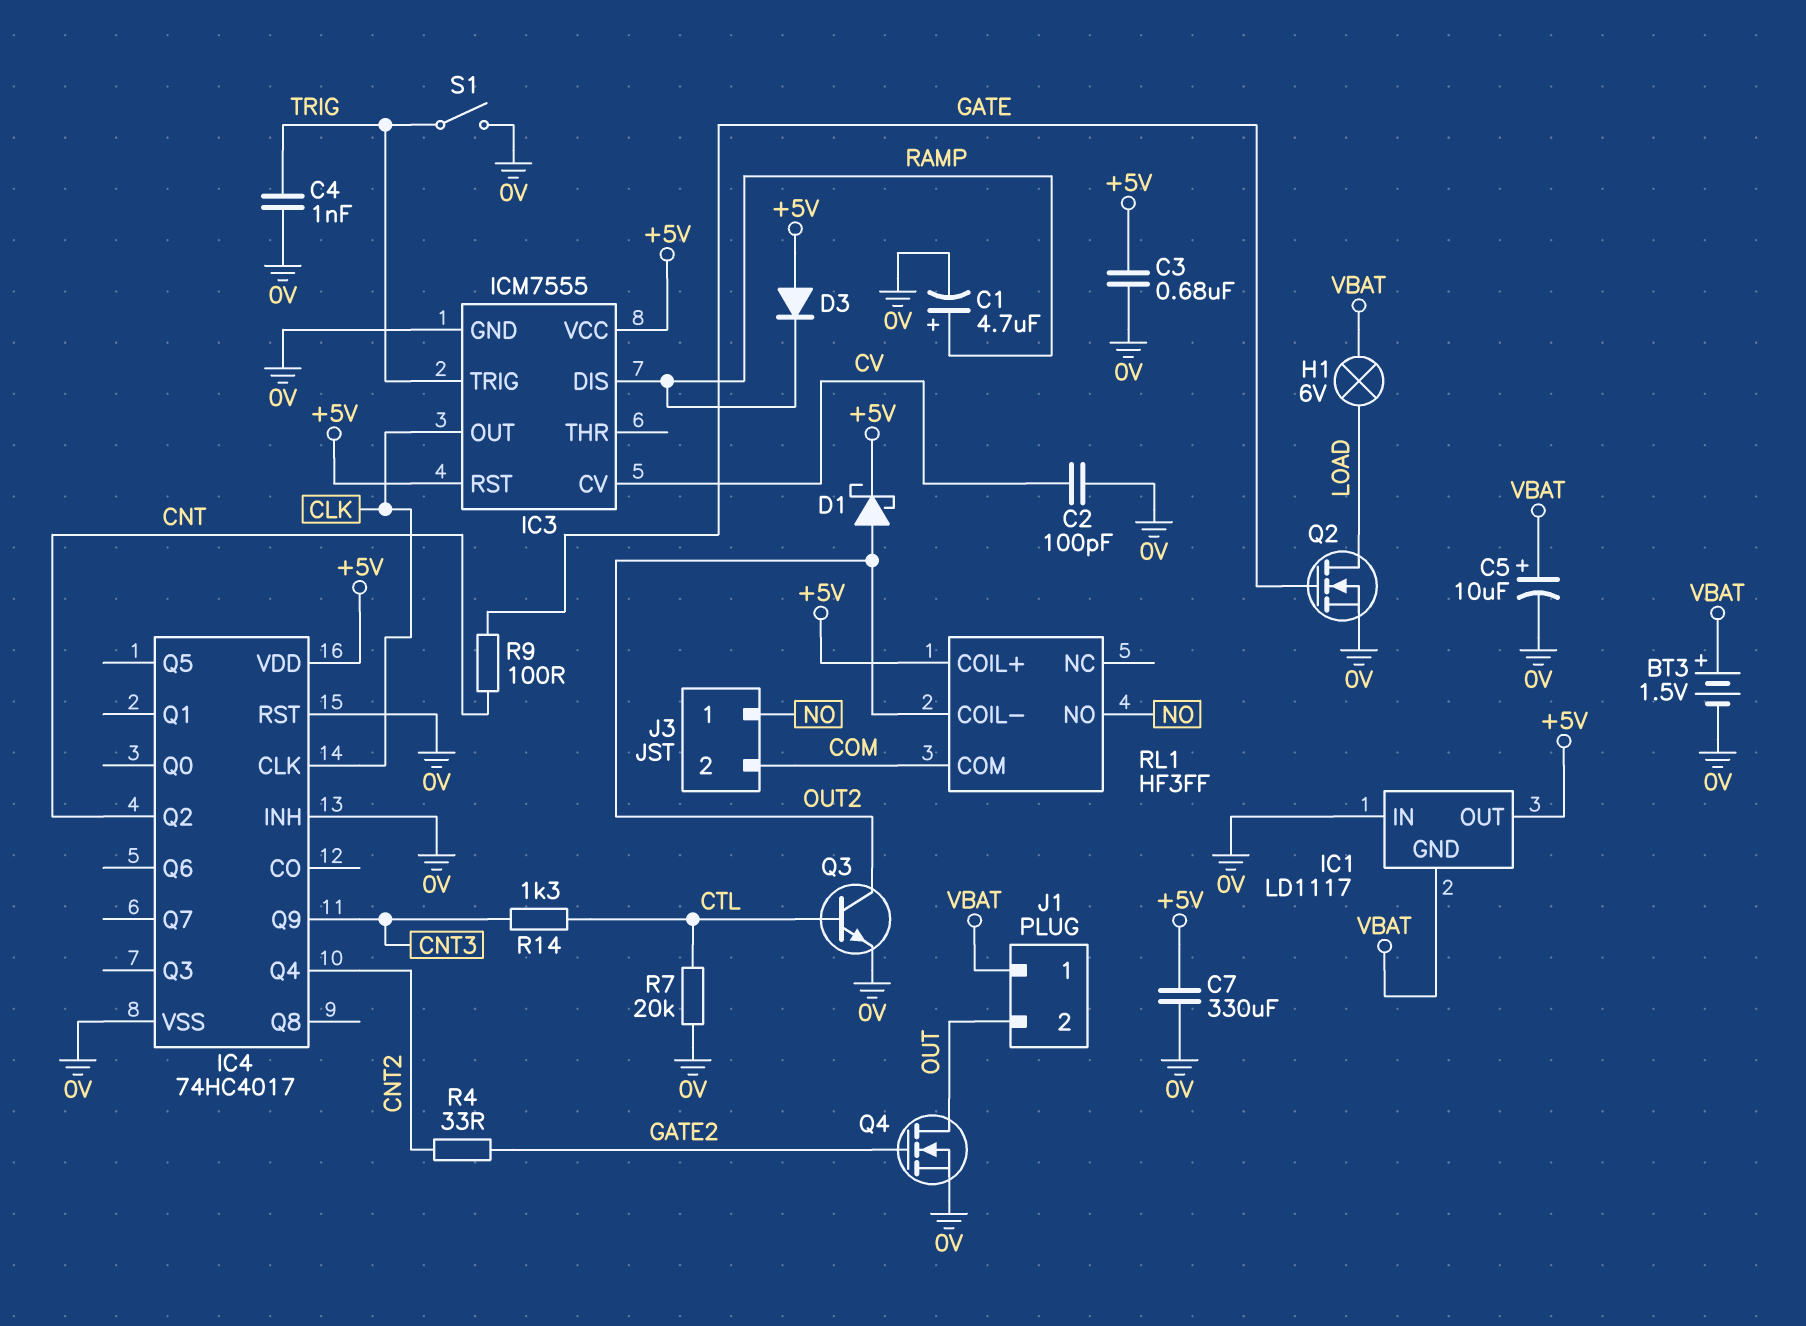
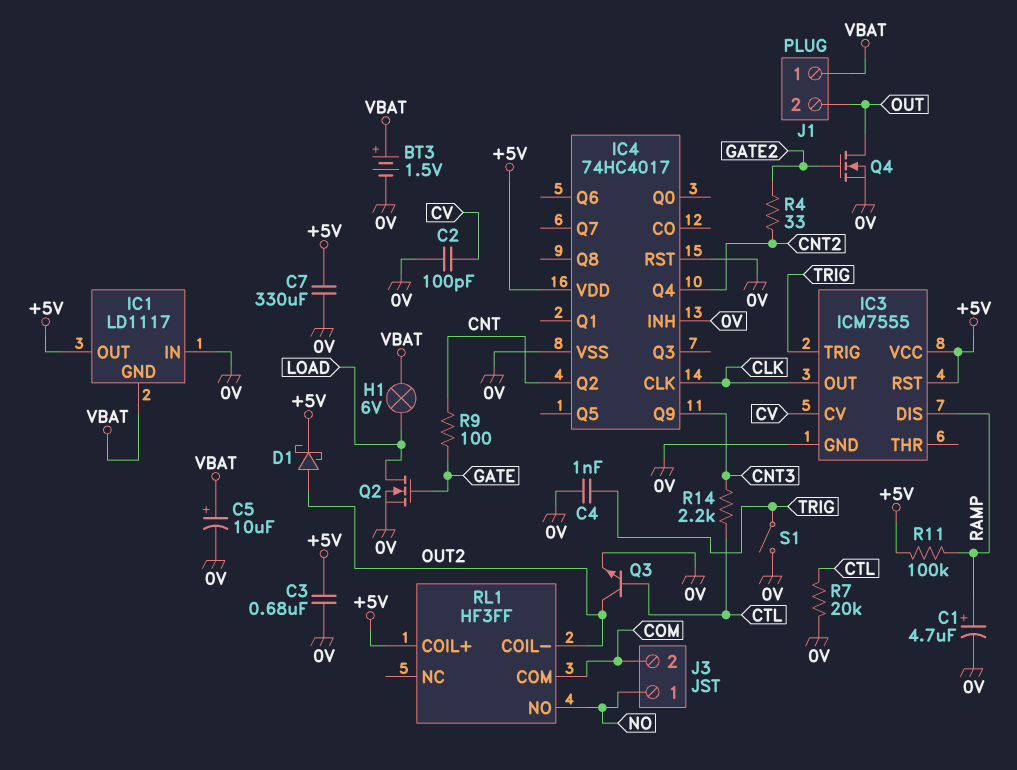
D3: diode (A +5V, K RAMP) -> none
R11: none -> 100k (+5V, RAMP)
R14: 1.3k (CNT3, CTL) -> 2.2k (CNT3, CTL)

